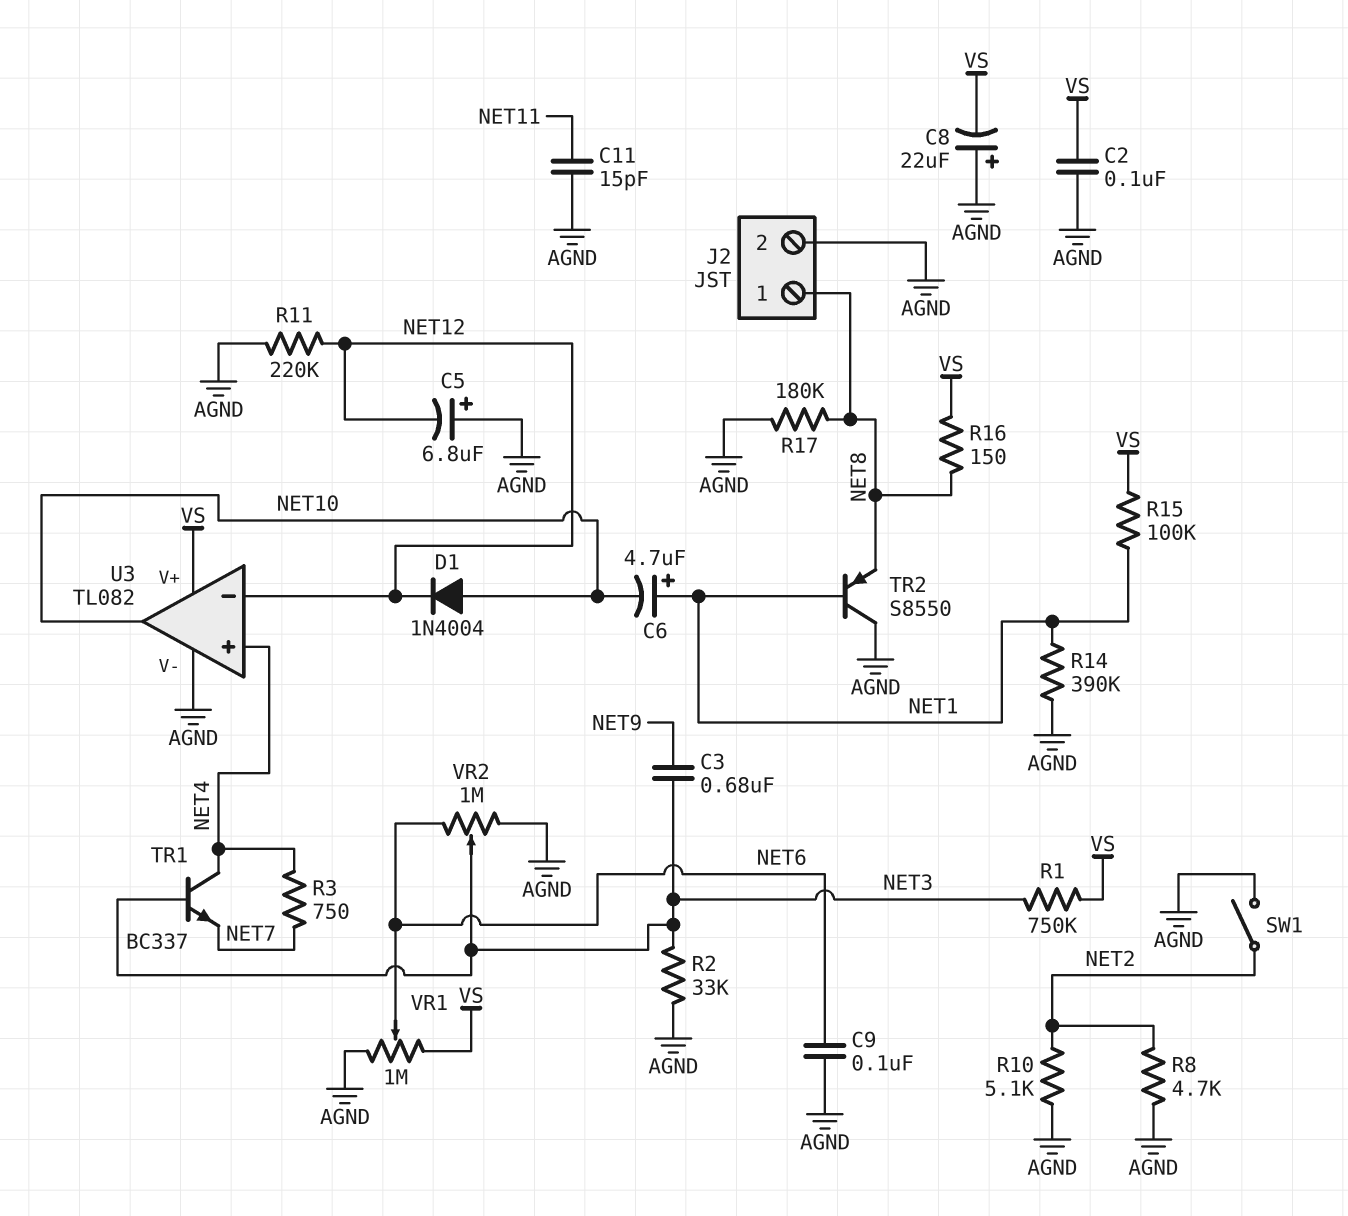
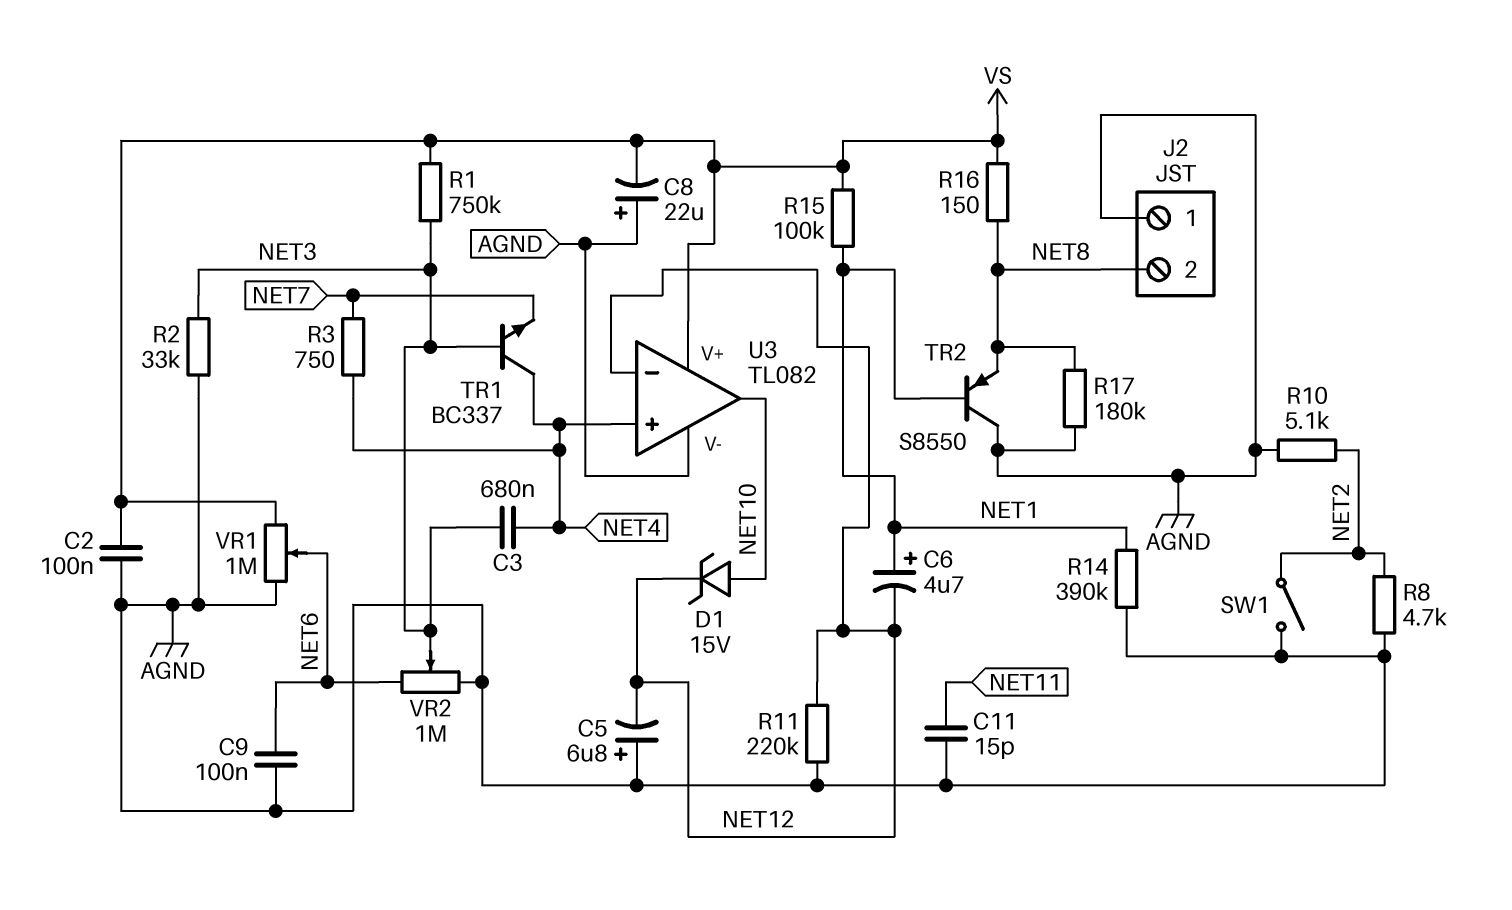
C3: 680nF (NET3, NET9) -> 680nF (NET3, NET4)
C6: 4.7uF (plus NET1, minus NET10) -> 4.7uF (plus NET1, minus NET12)
D1: diode 1N4004 (A NET10, K NET12) -> zener 15V (A NET10, K NET12)
J2 pin 1: NET8 -> AGND
J2 pin 2: AGND -> NET8

